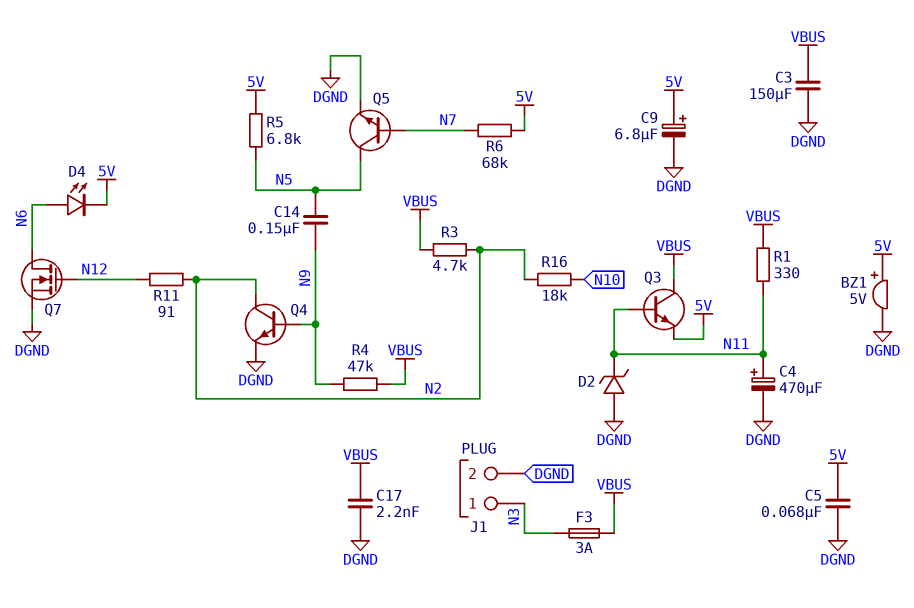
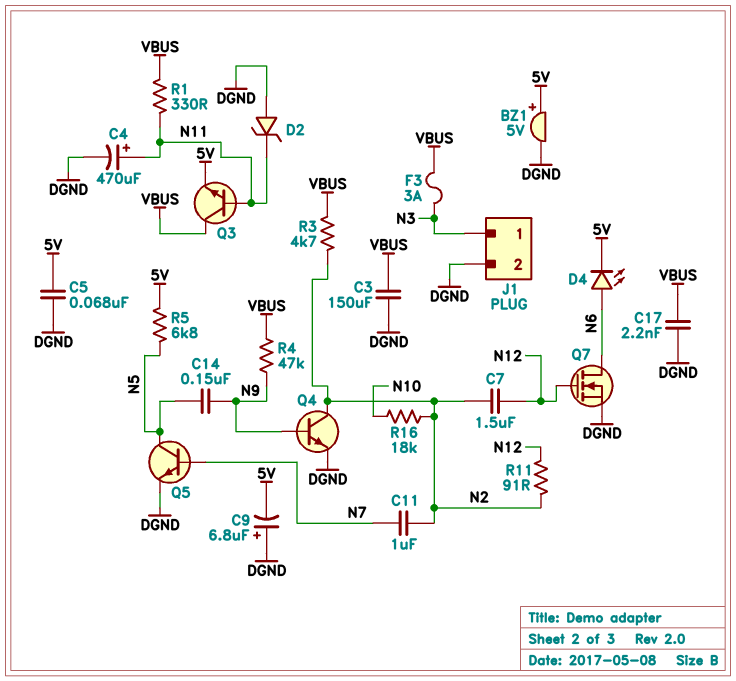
C7: none -> 1.5uF (N2, N12)
C9: 6.8uF (plus 5V, minus DGND) -> 6.8uF (plus DGND, minus 5V)
C11: none -> 1uF (N2, N7)
R6: 68k (5V, N7) -> none

